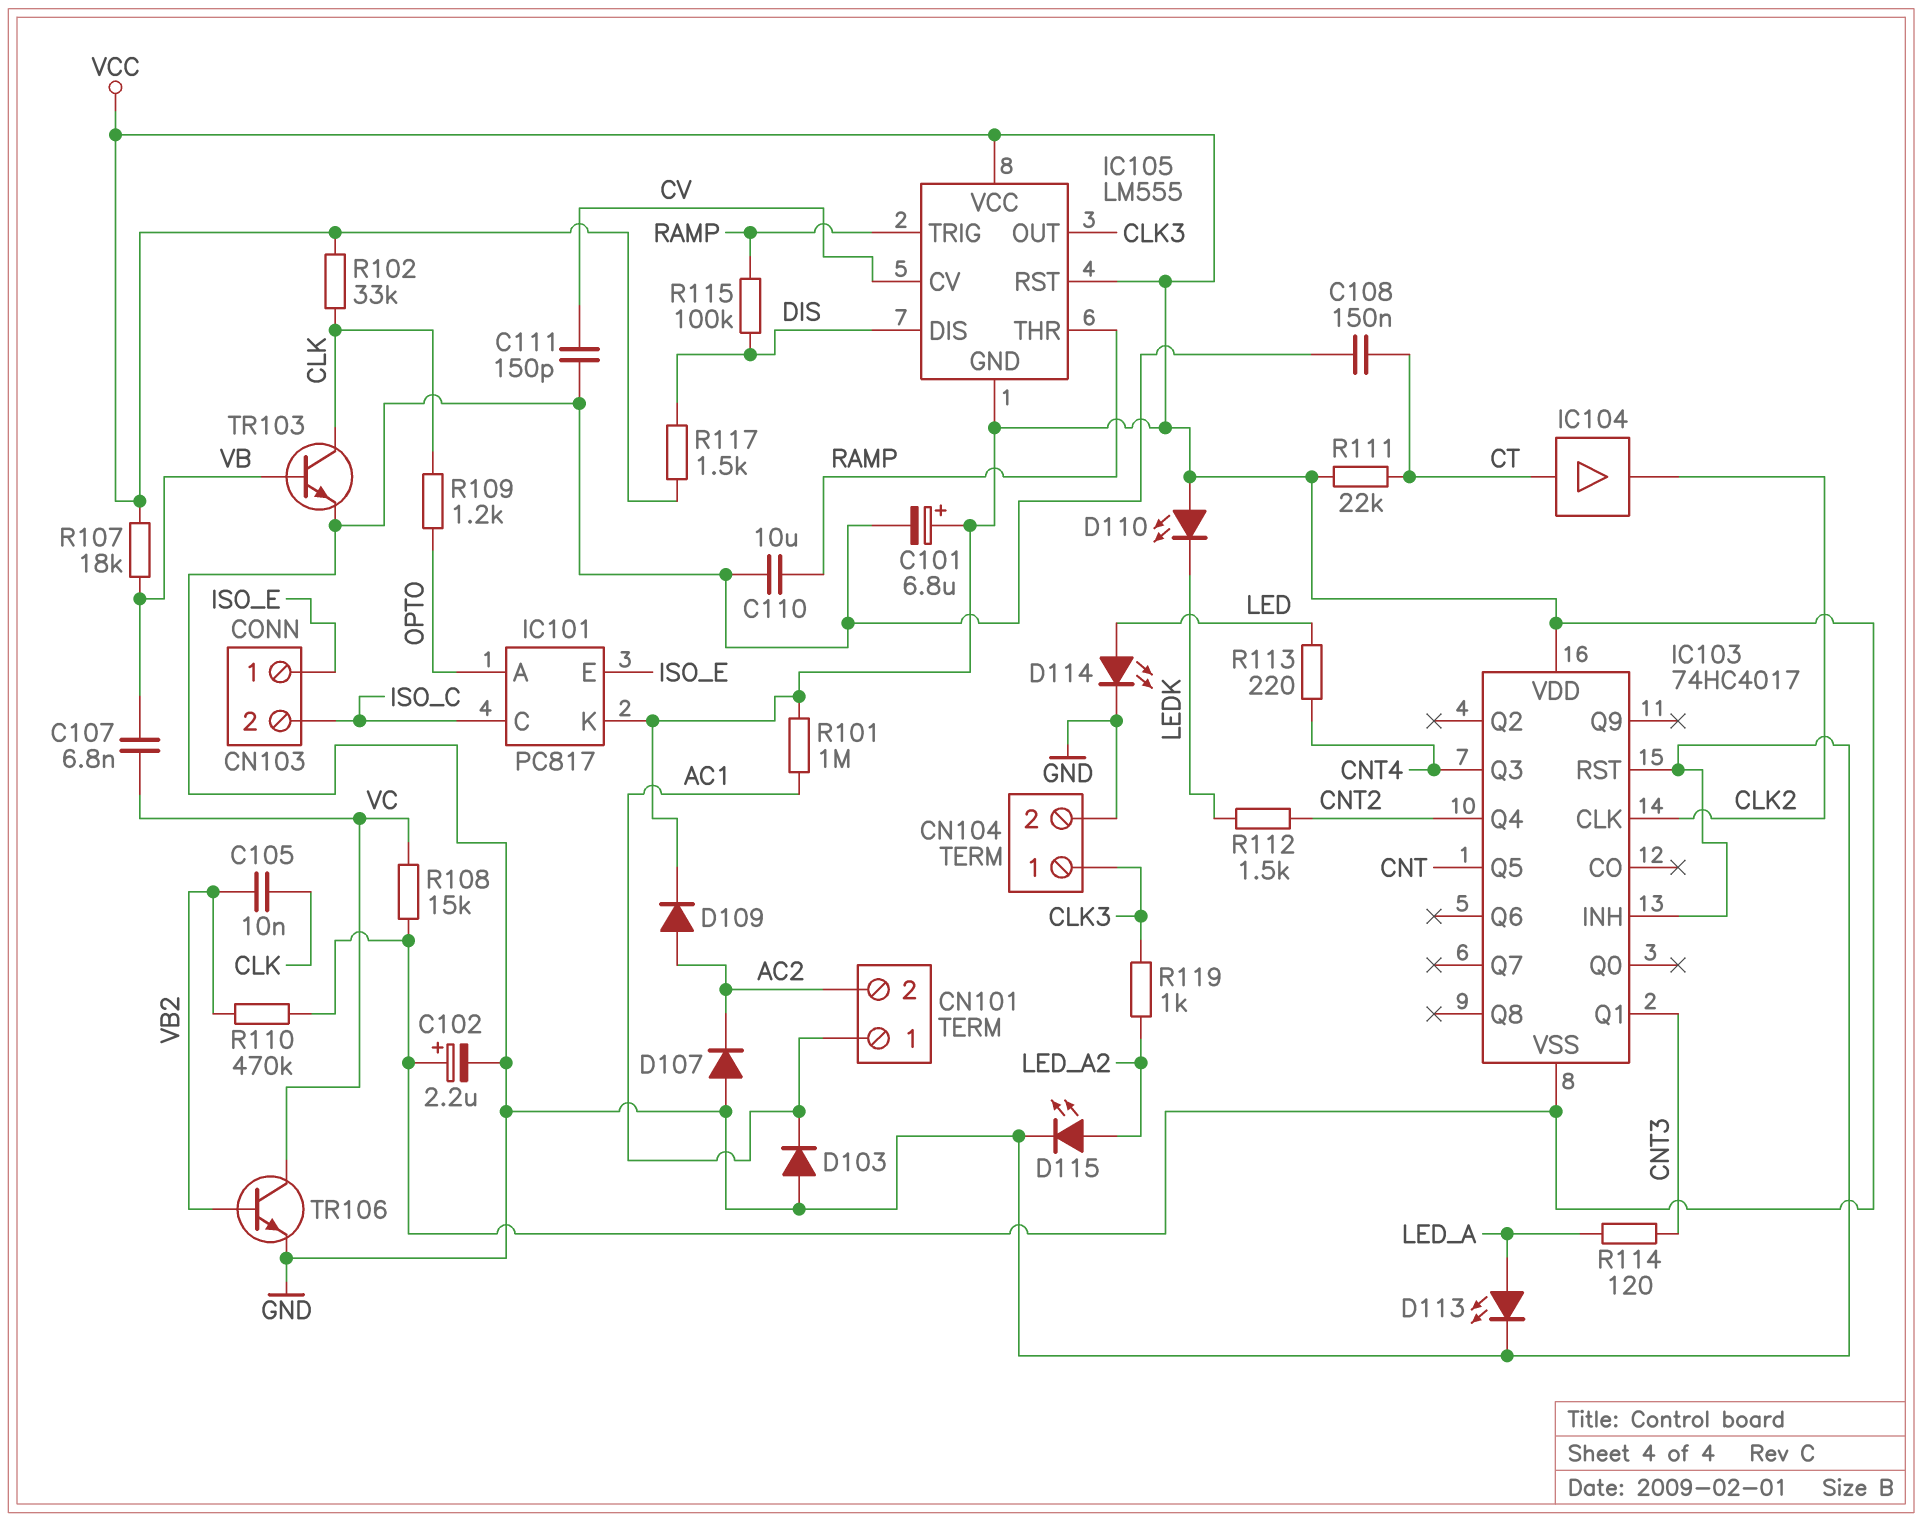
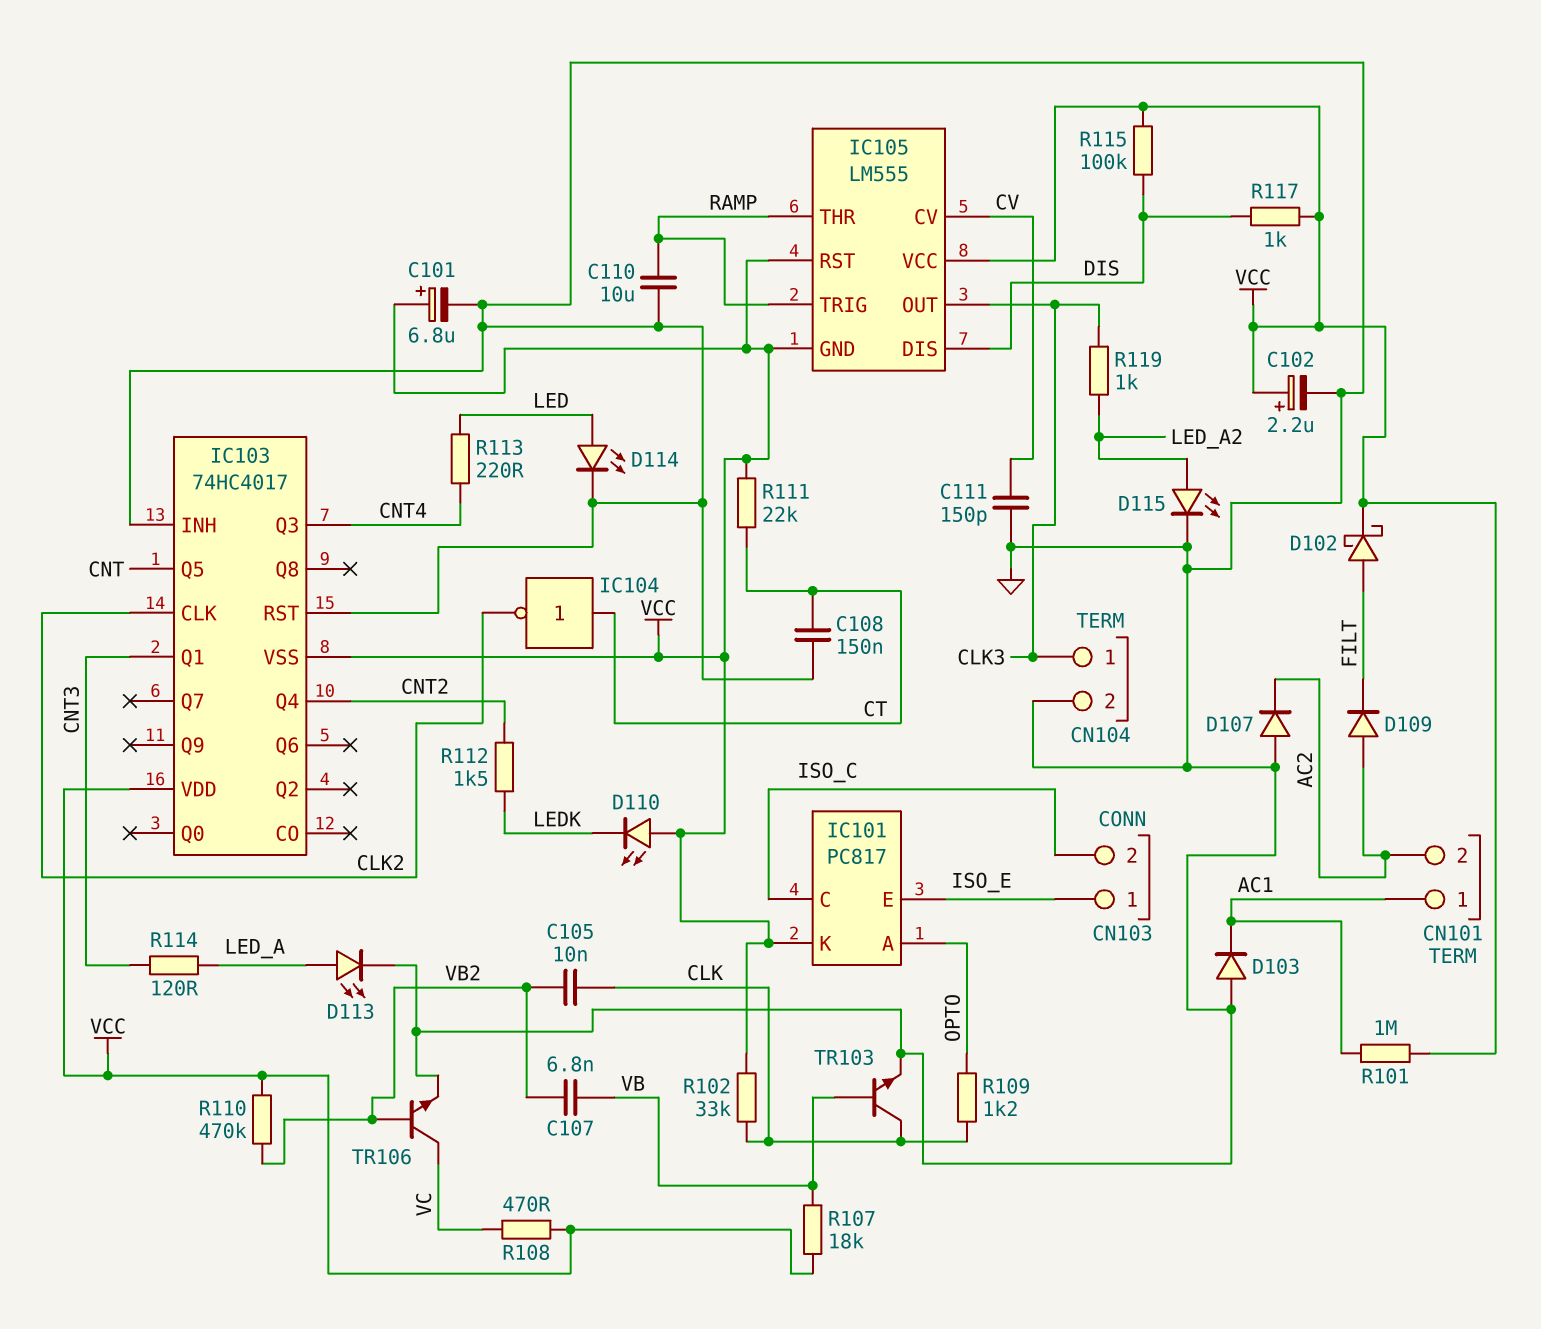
C107: 6.8nF (VB, VC) -> 6.8nF (VB, VB2)
D102: none -> schottky (A FILT, K VCC)
D109: diode (A AC2, K VCC) -> diode (A AC2, K FILT)
IC104: buffer (in CT, out CLK2) -> NOT (in CT, out CLK2)
R108: 15k (VC, VCC) -> 470 (VC, VCC)
R115: 100k (DIS, RAMP) -> 100k (DIS, VCC)
R117: 1.5k (DIS, VCC) -> 1k (DIS, VCC)

